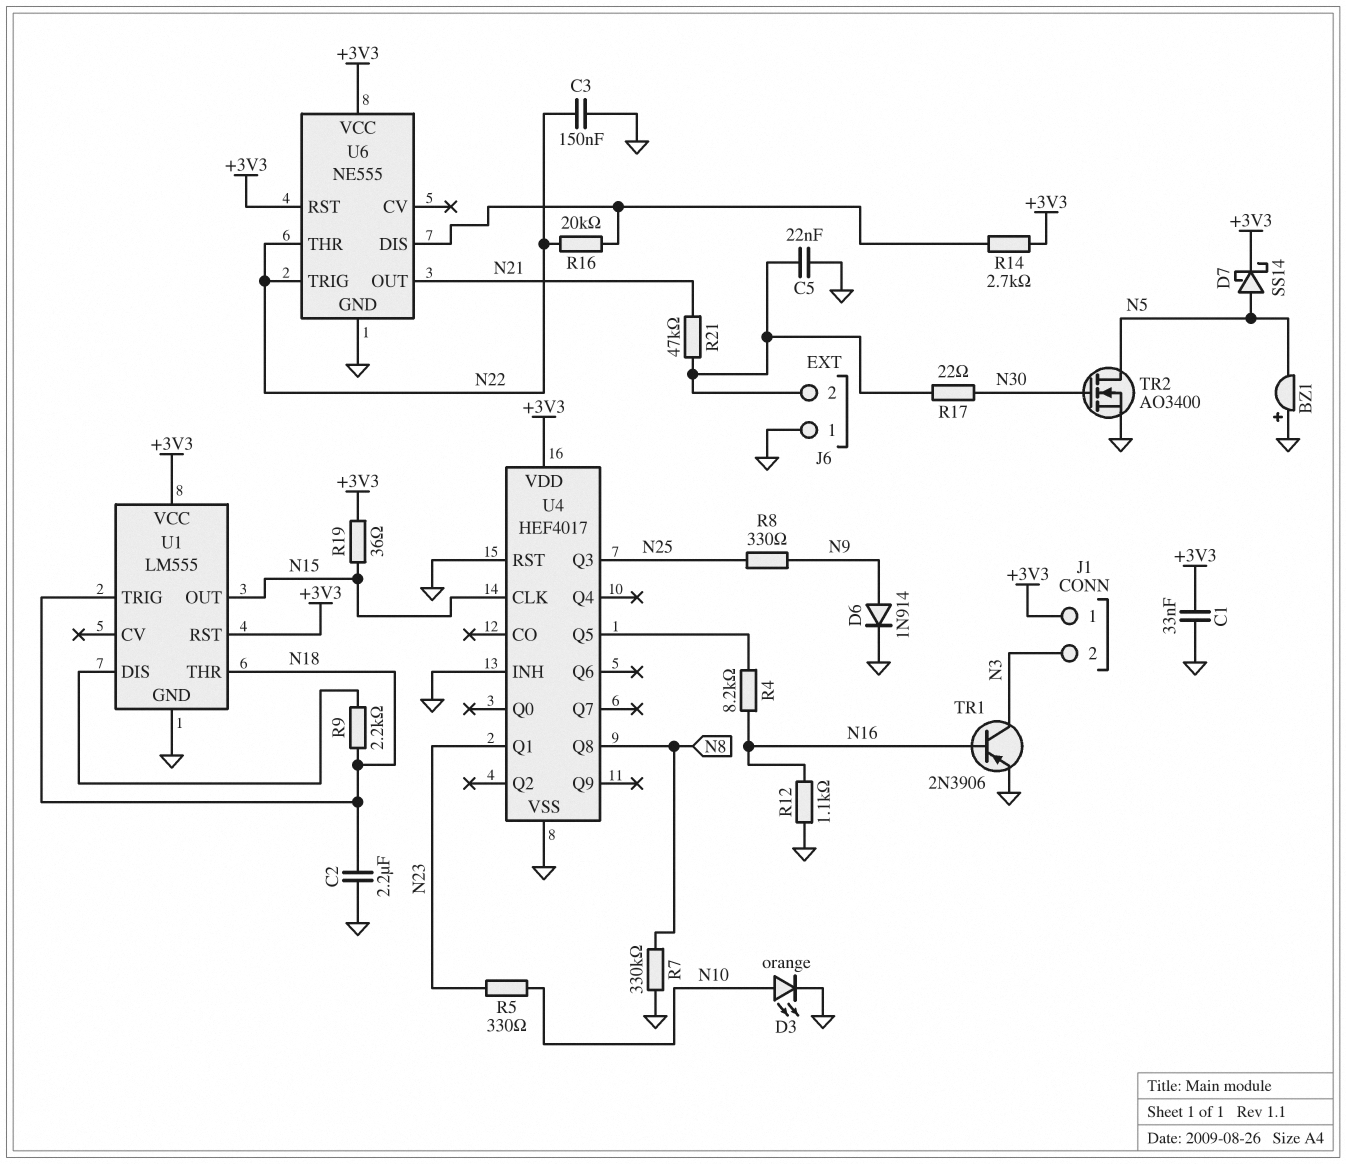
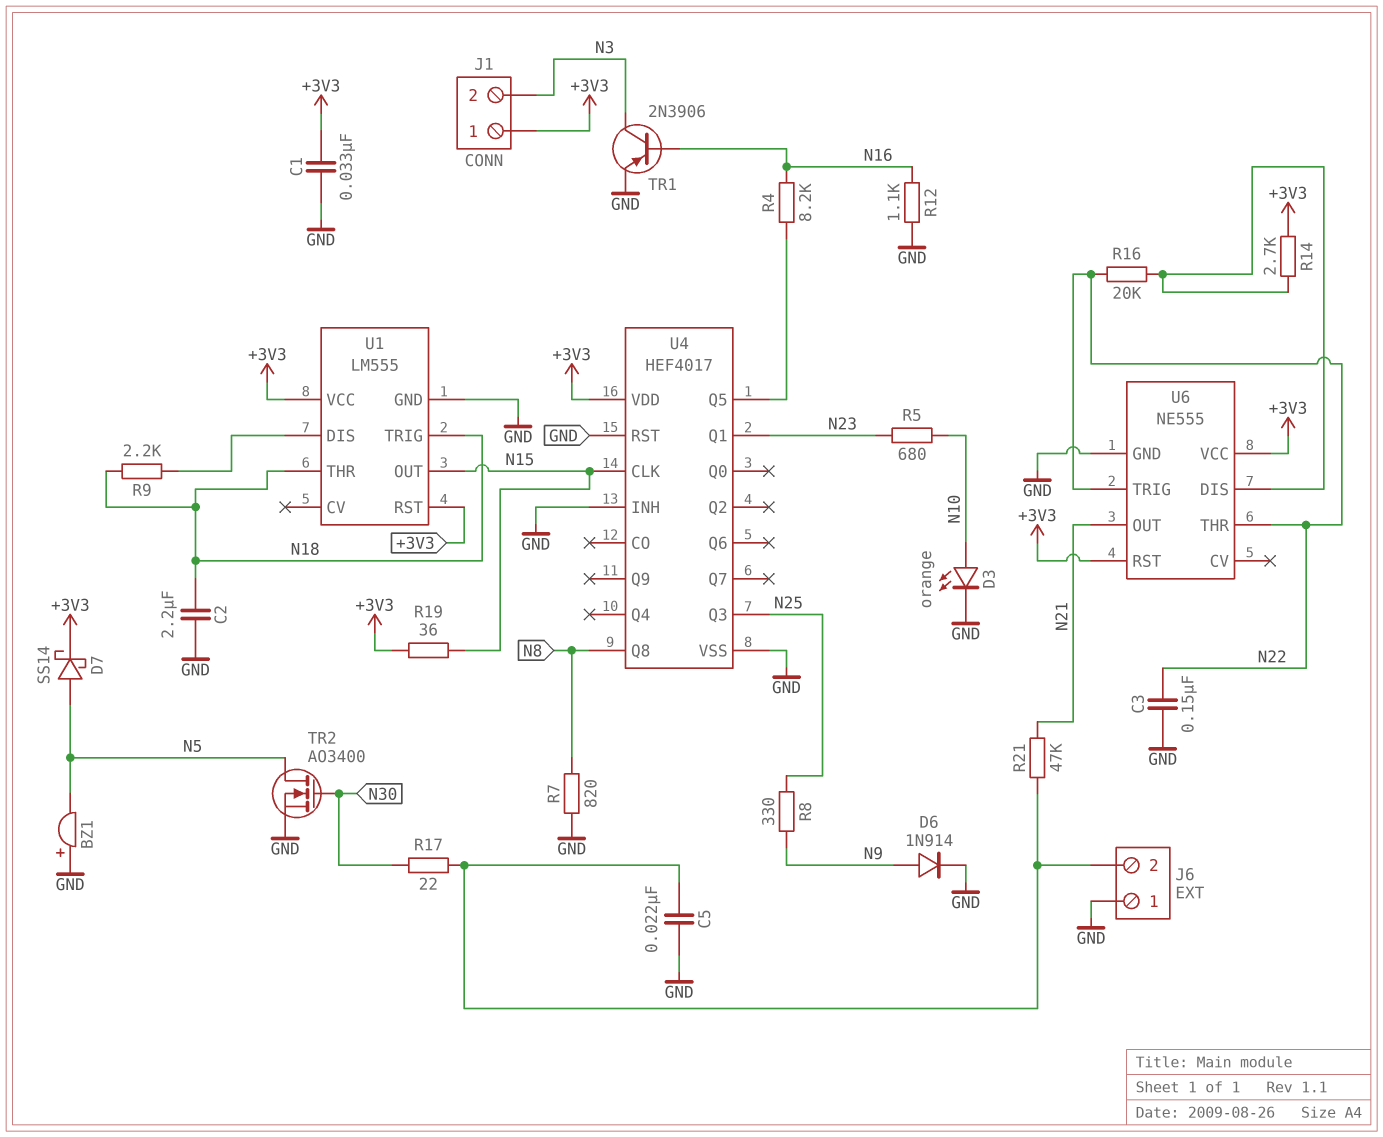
R5: 330 (N10, N23) -> 680 (N10, N23)
R7: 330k (GND, N8) -> 820 (GND, N8)

